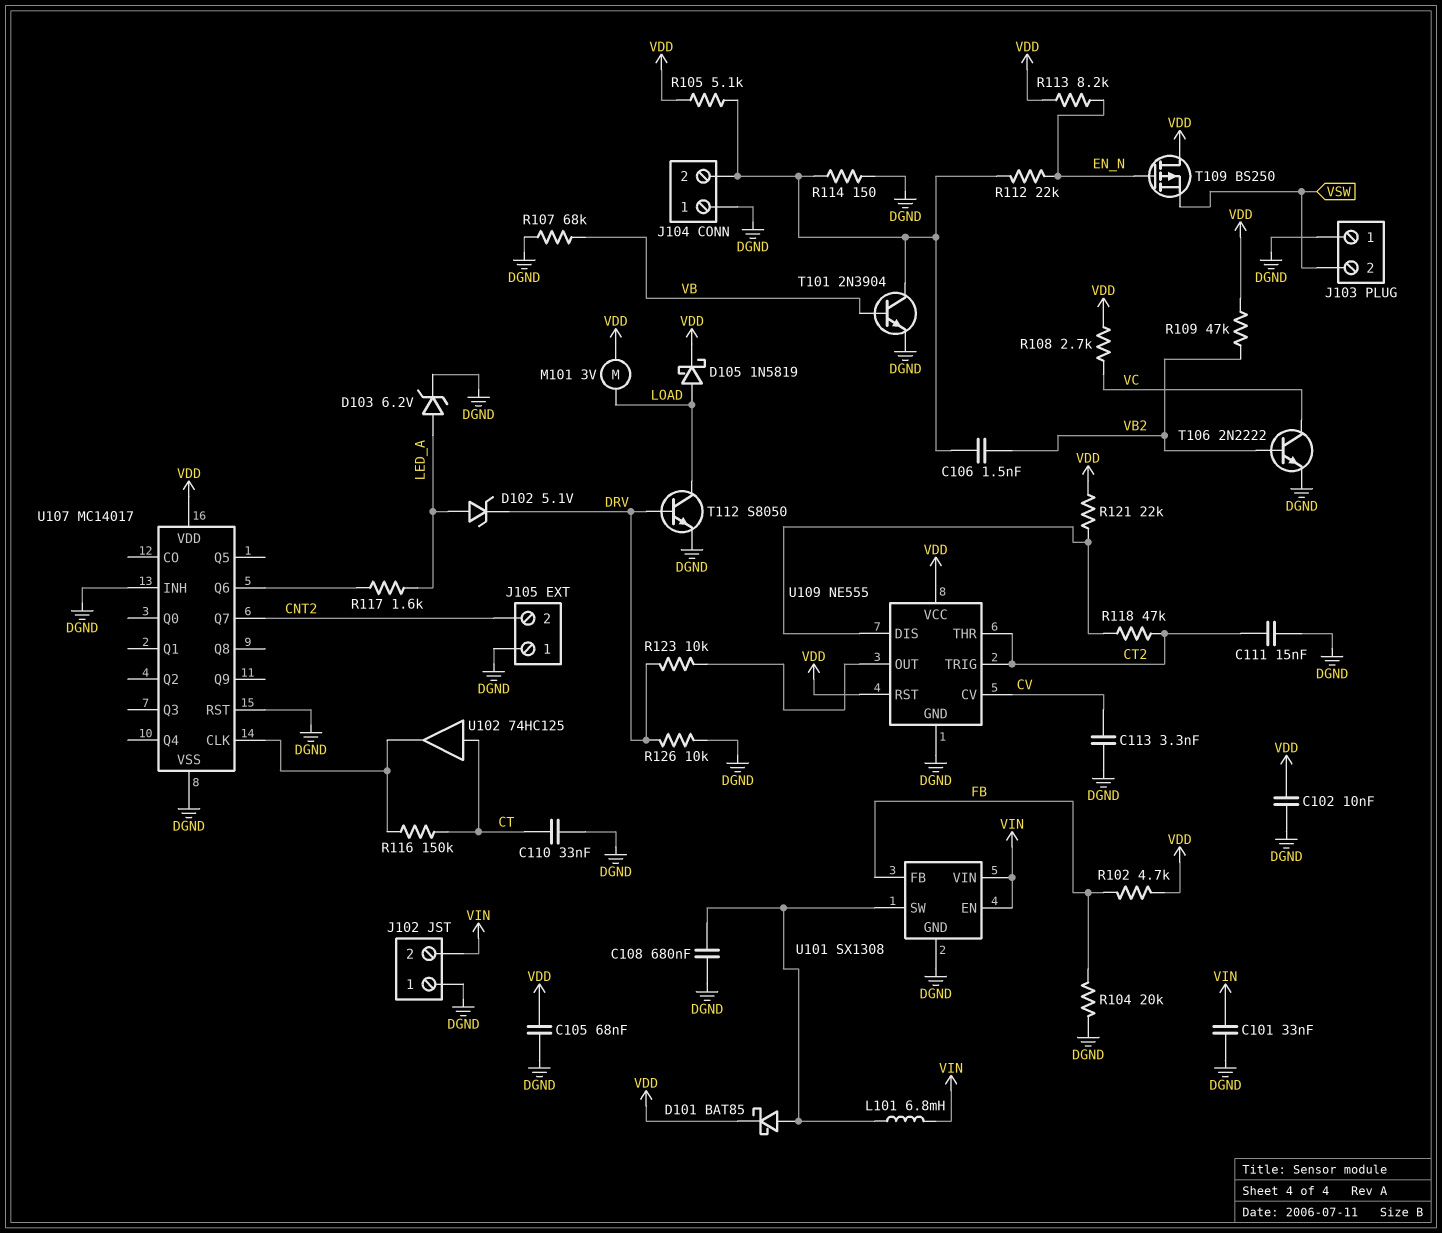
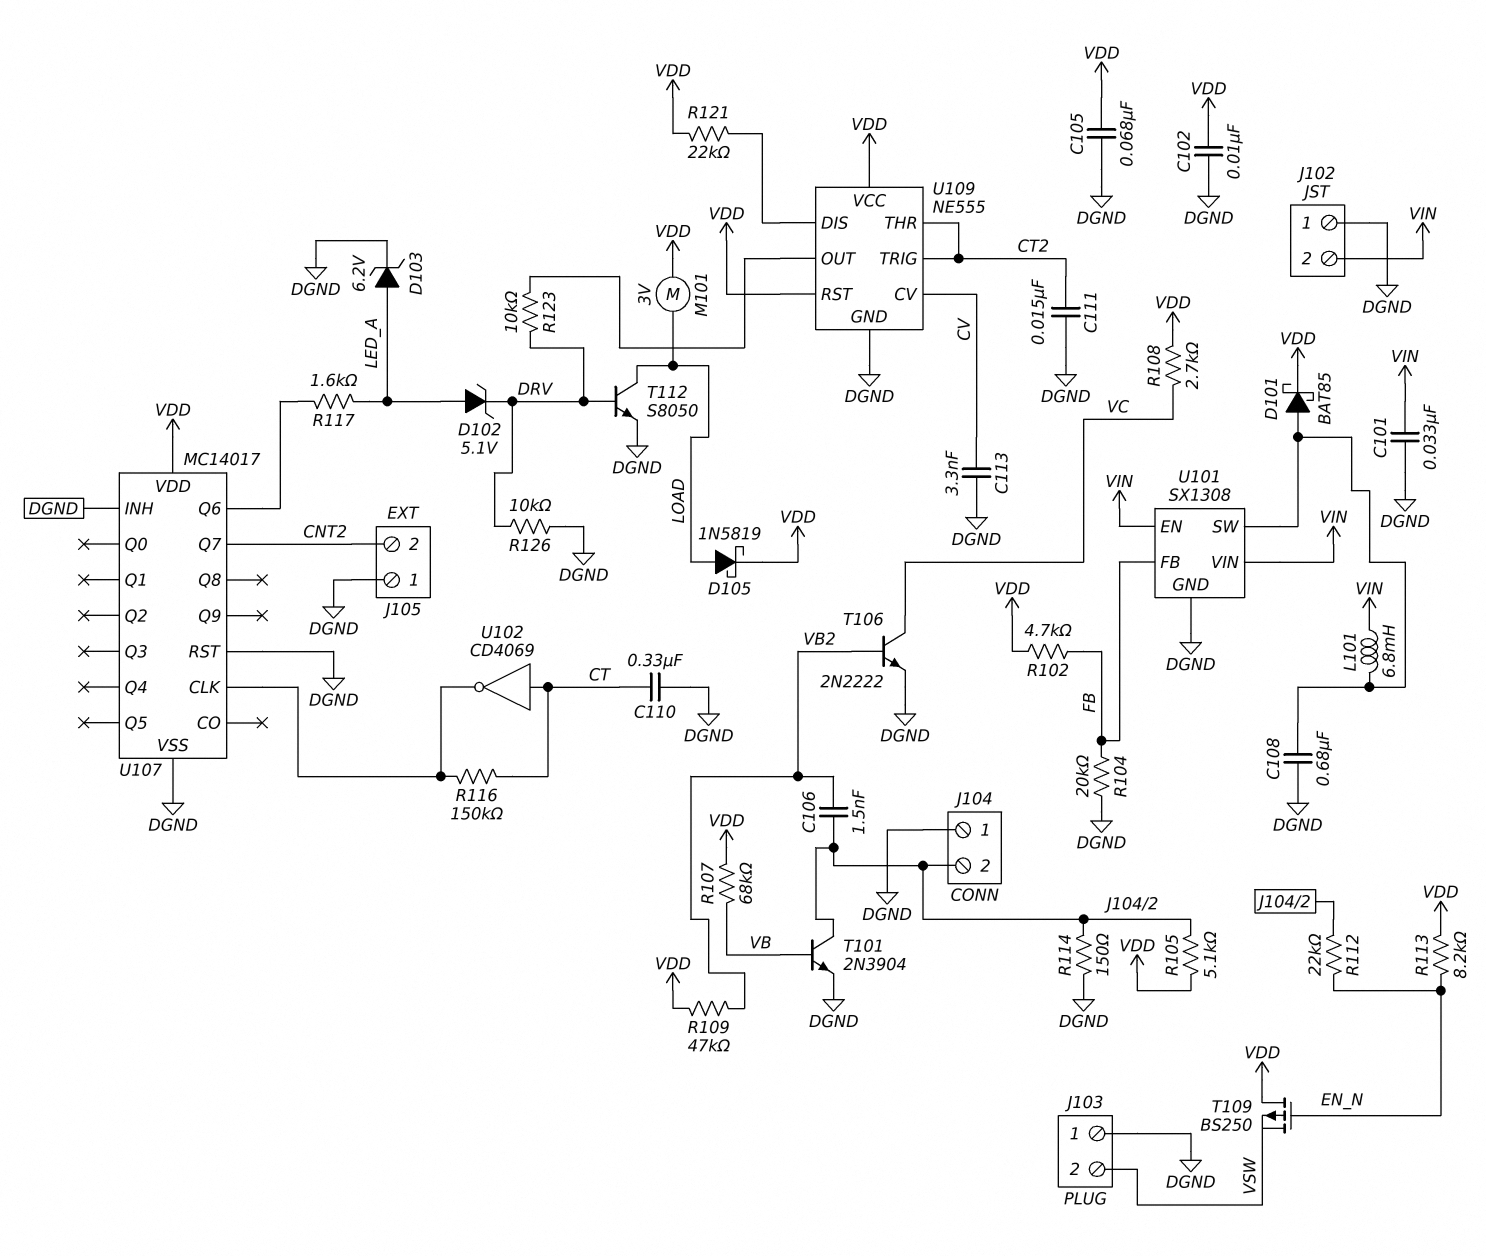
C110: 33nF (CT, DGND) -> 330nF (CT, DGND)
R107: 68k (DGND, VB) -> 68k (VB, VDD)
R118: 47k (CT2, U109/DIS) -> none
U102: buffer 74HC125 (in CT, out U107/CLK) -> NOT CD4069 (in CT, out U107/CLK)

